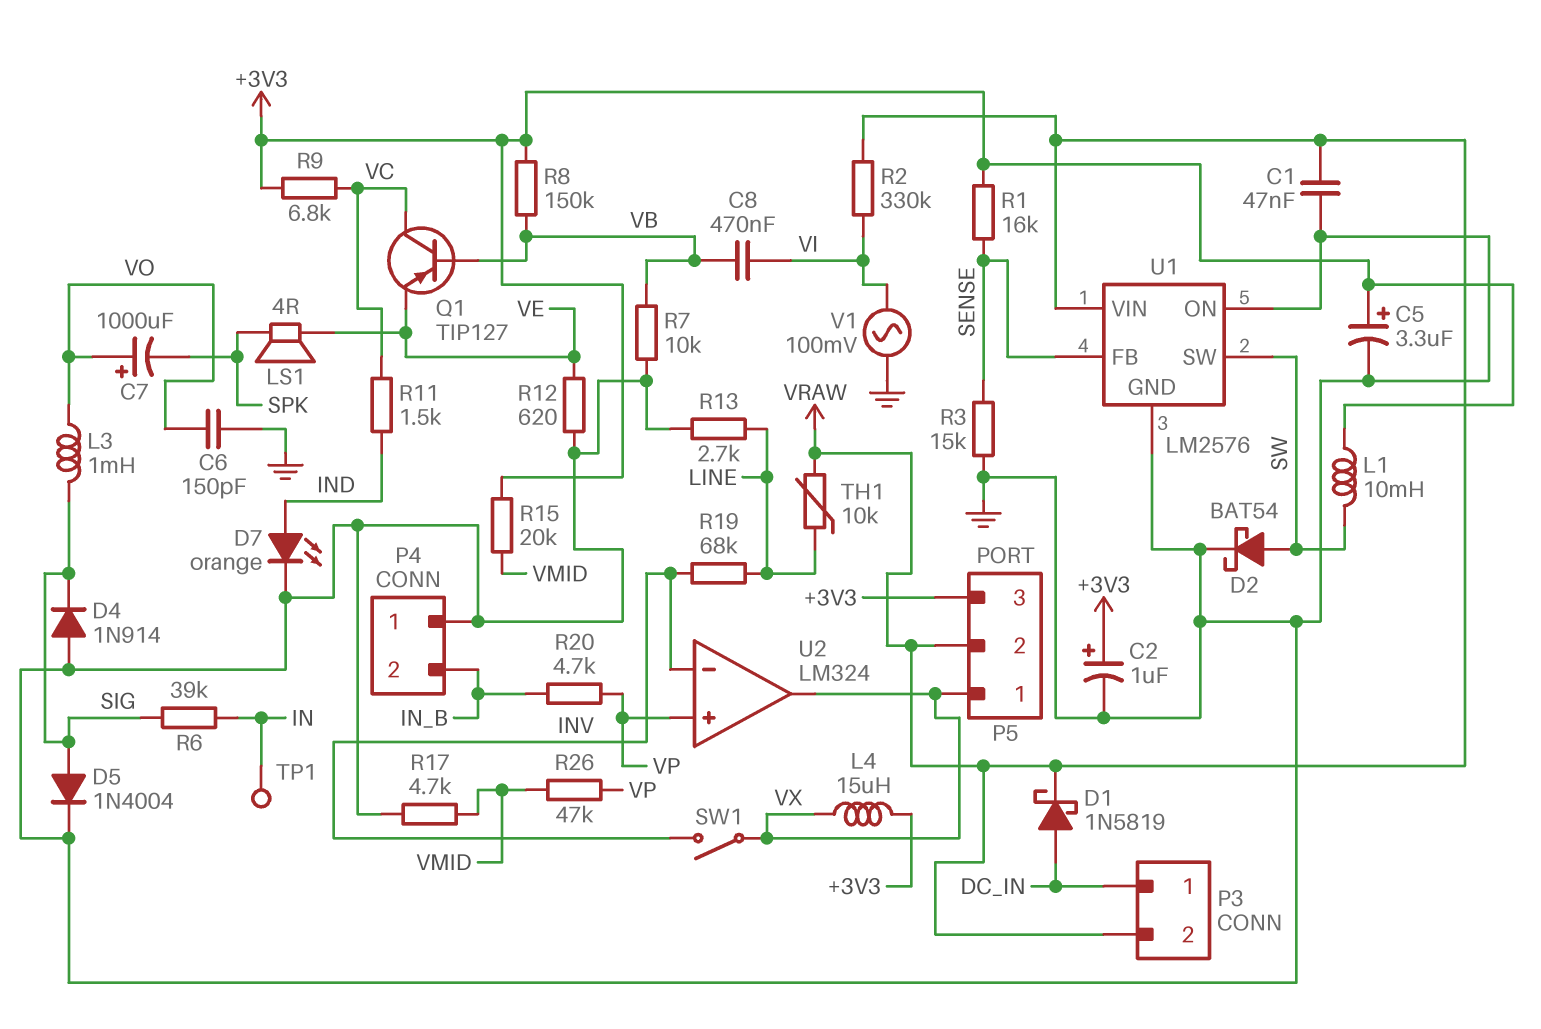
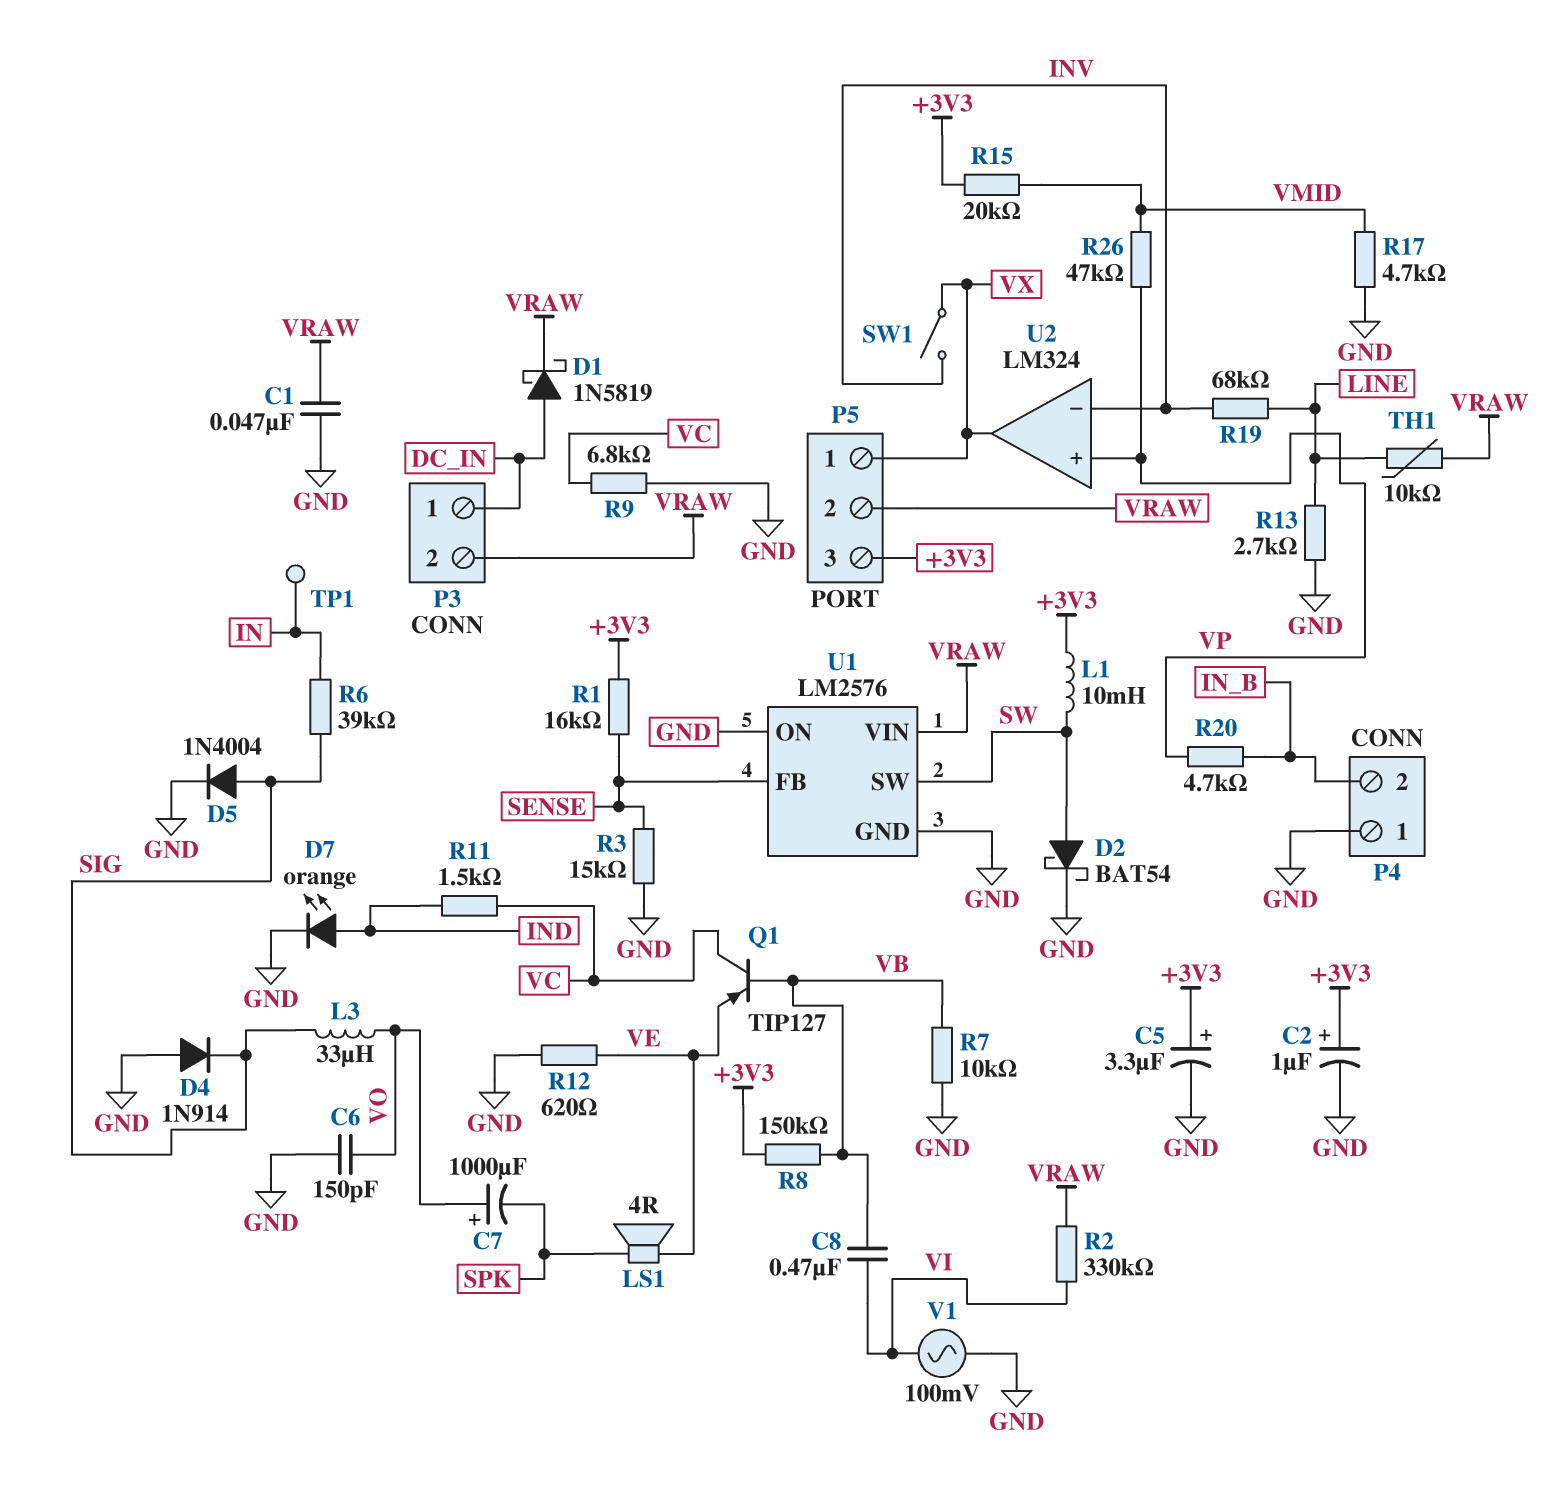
L3: 1mH (SIG, VO) -> 33uH (SIG, VO)
L4: 15uH (+3V3, VX) -> none
R9: 6.8k (+3V3, VC) -> 6.8k (GND, VC)

